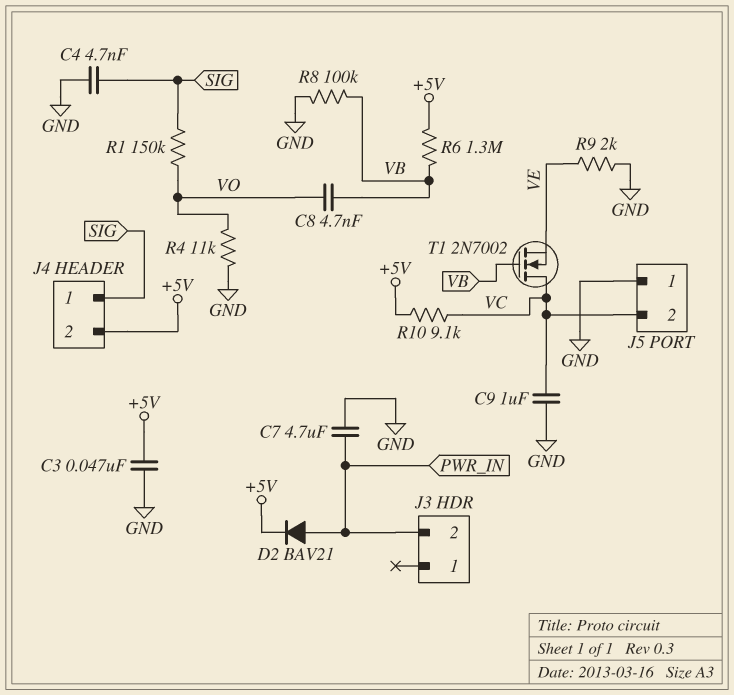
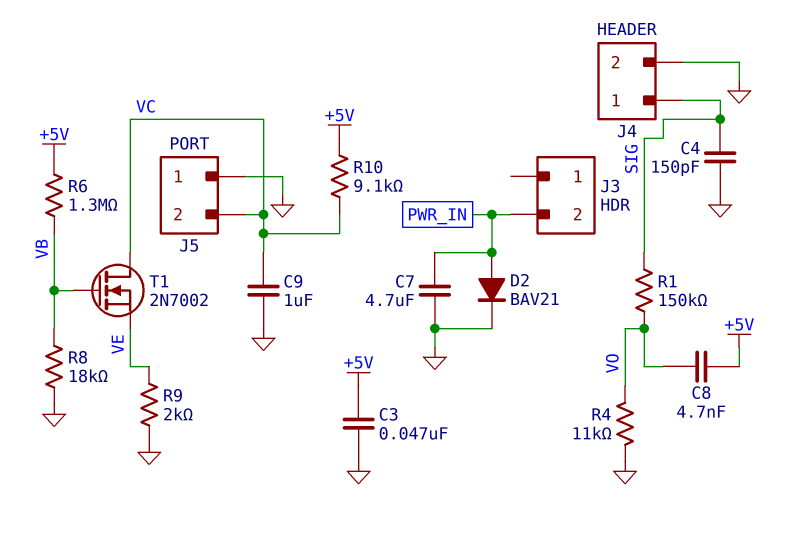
C4: 4.7nF (GND, SIG) -> 150pF (GND, SIG)
C8: 4.7nF (VB, VO) -> 4.7nF (+5V, VO)
D2: diode BAV21 (A PWR_IN, K +5V) -> diode BAV21 (A PWR_IN, K GND)
J4 pin 2: +5V -> GND
R8: 100k (GND, VB) -> 18k (GND, VB)

